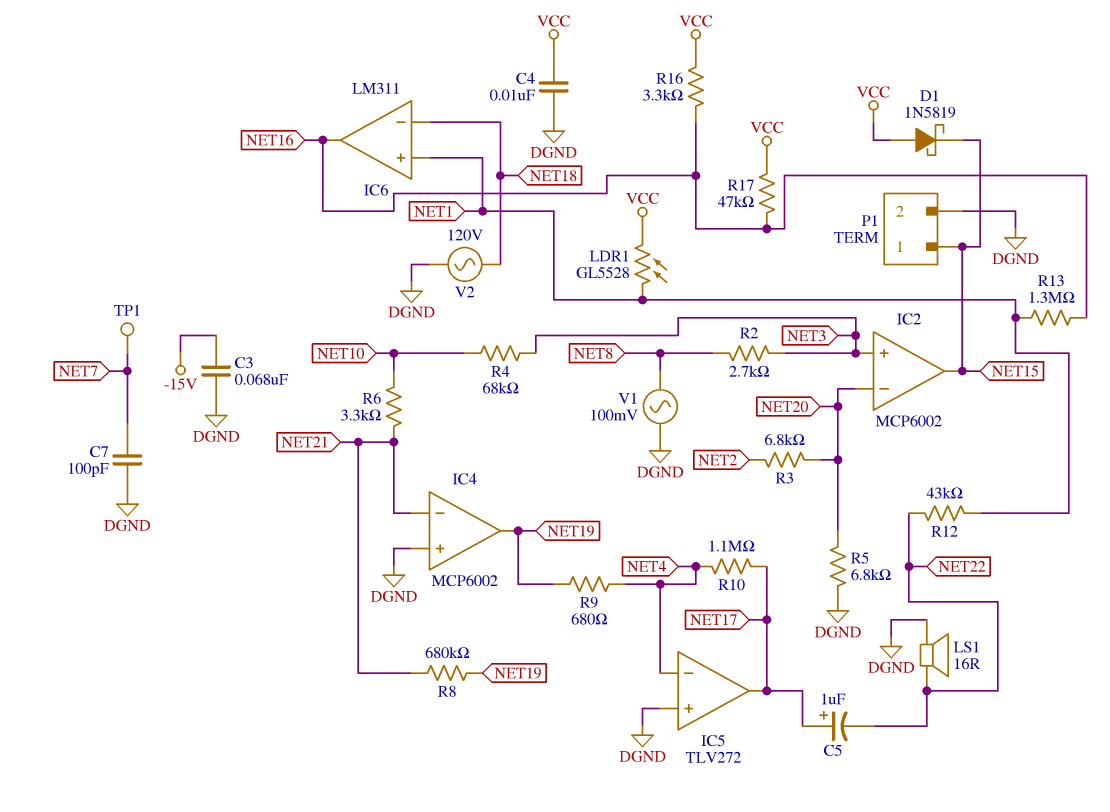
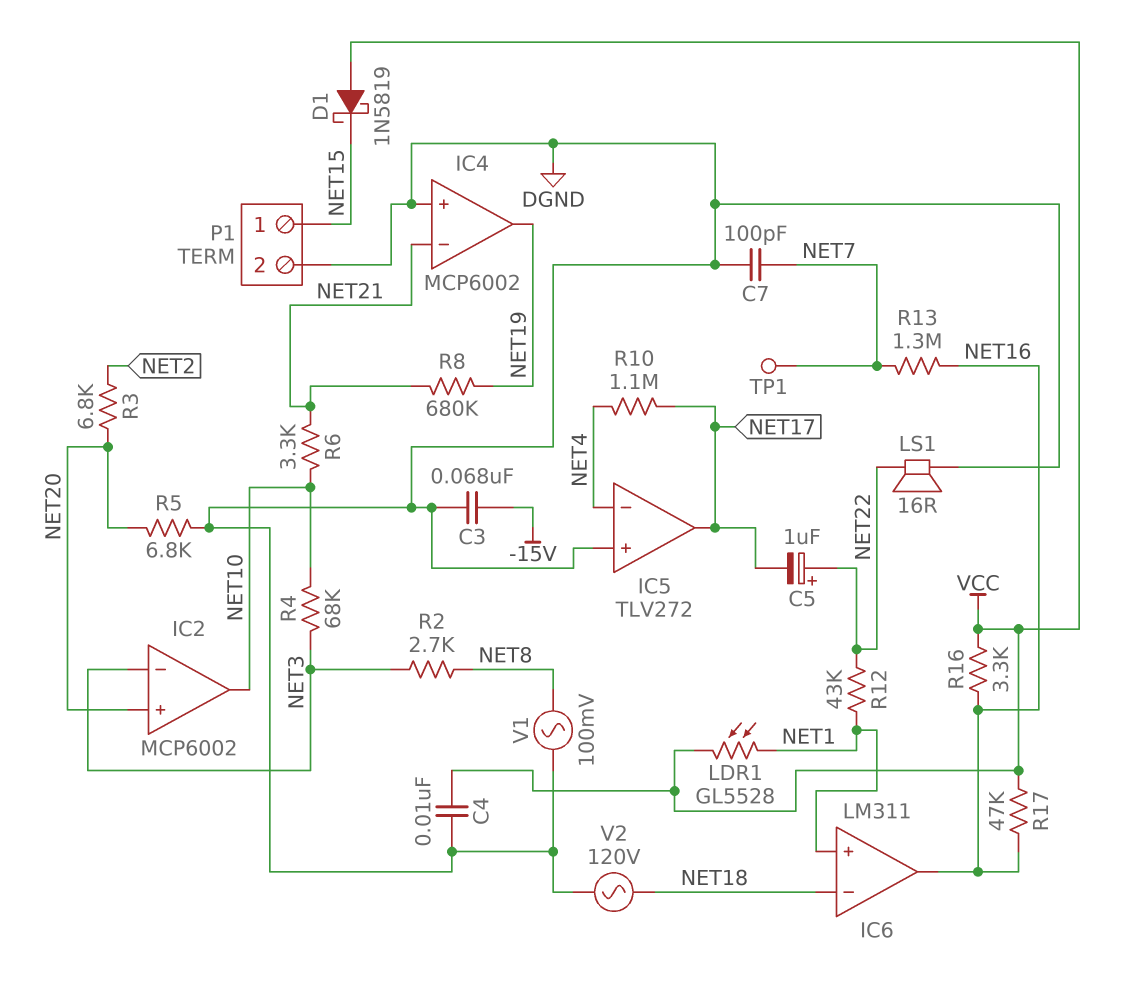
C5: 1uF (plus NET17, minus NET22) -> 1uF (plus NET22, minus NET17)
IC2 pin in+: NET3 -> NET20
IC2 pin in-: NET20 -> NET3
IC2 pin out: NET15 -> NET10
R9: 680 (NET4, NET19) -> none
R13: 1.3M (NET1, NET16) -> 1.3M (NET7, NET16)

